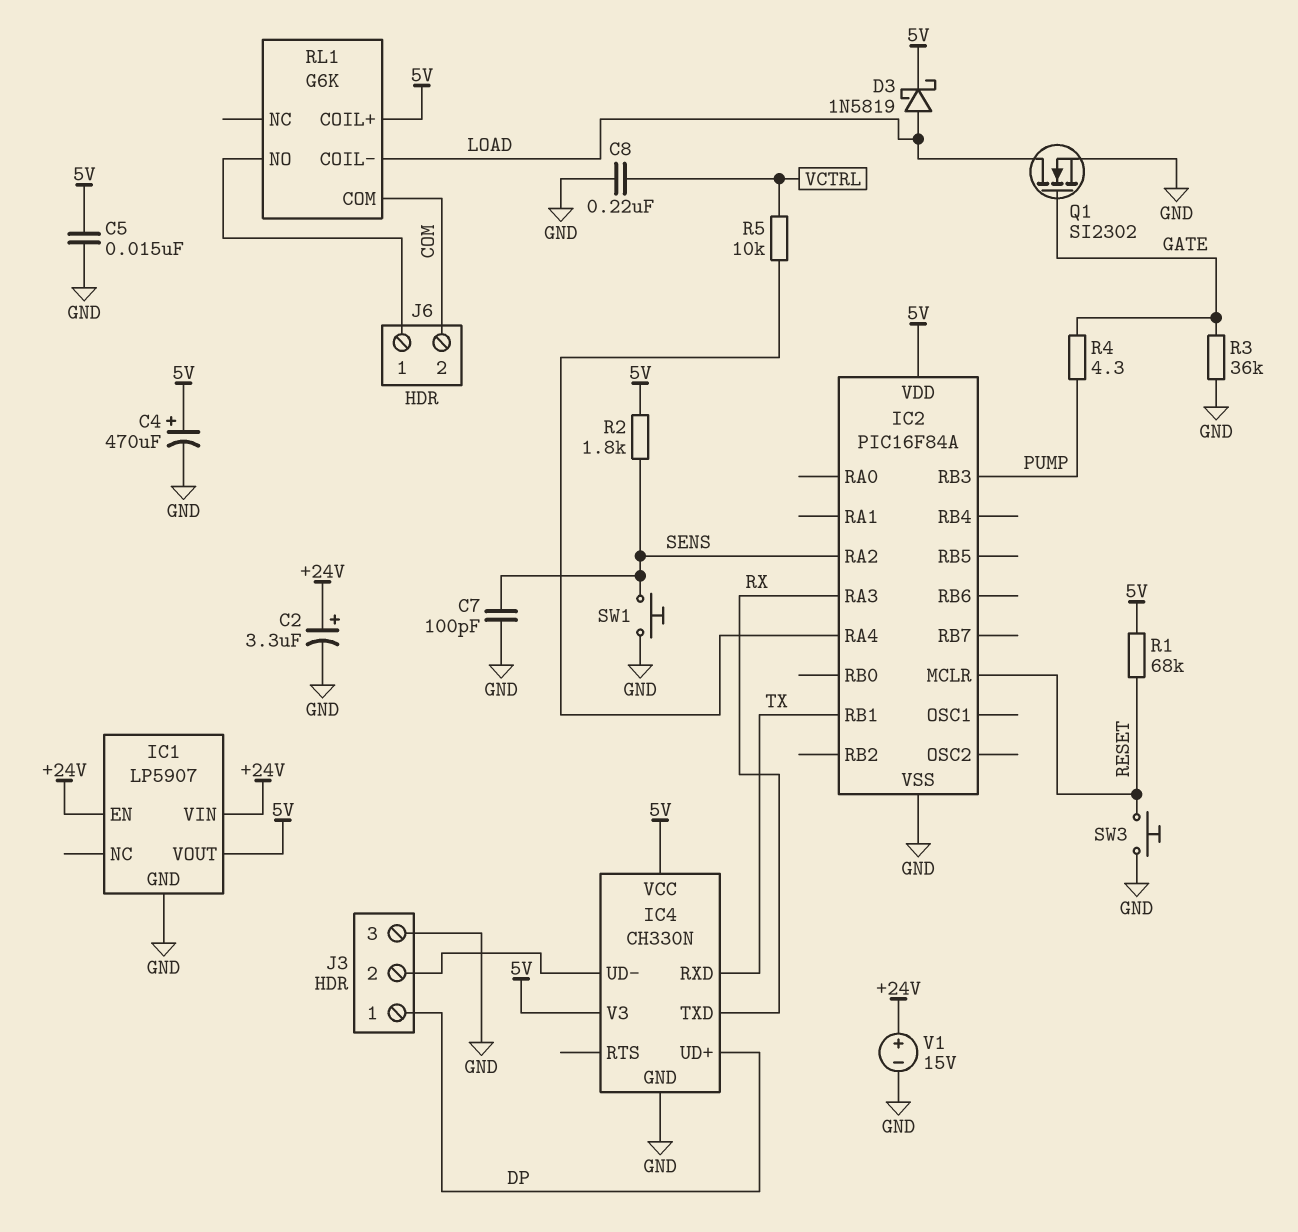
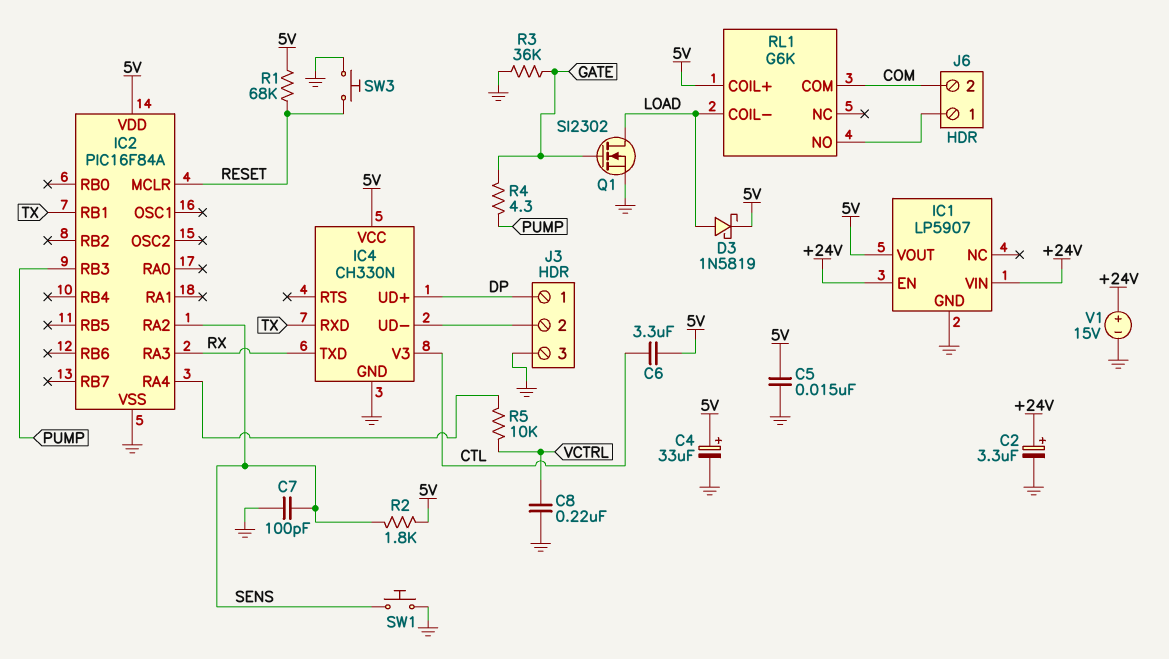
C4: 470uF (plus 5V, minus GND) -> 33uF (plus 5V, minus GND)
C6: none -> 3.3uF (5V, CTL)
IC4 pin V3: 5V -> CTL

